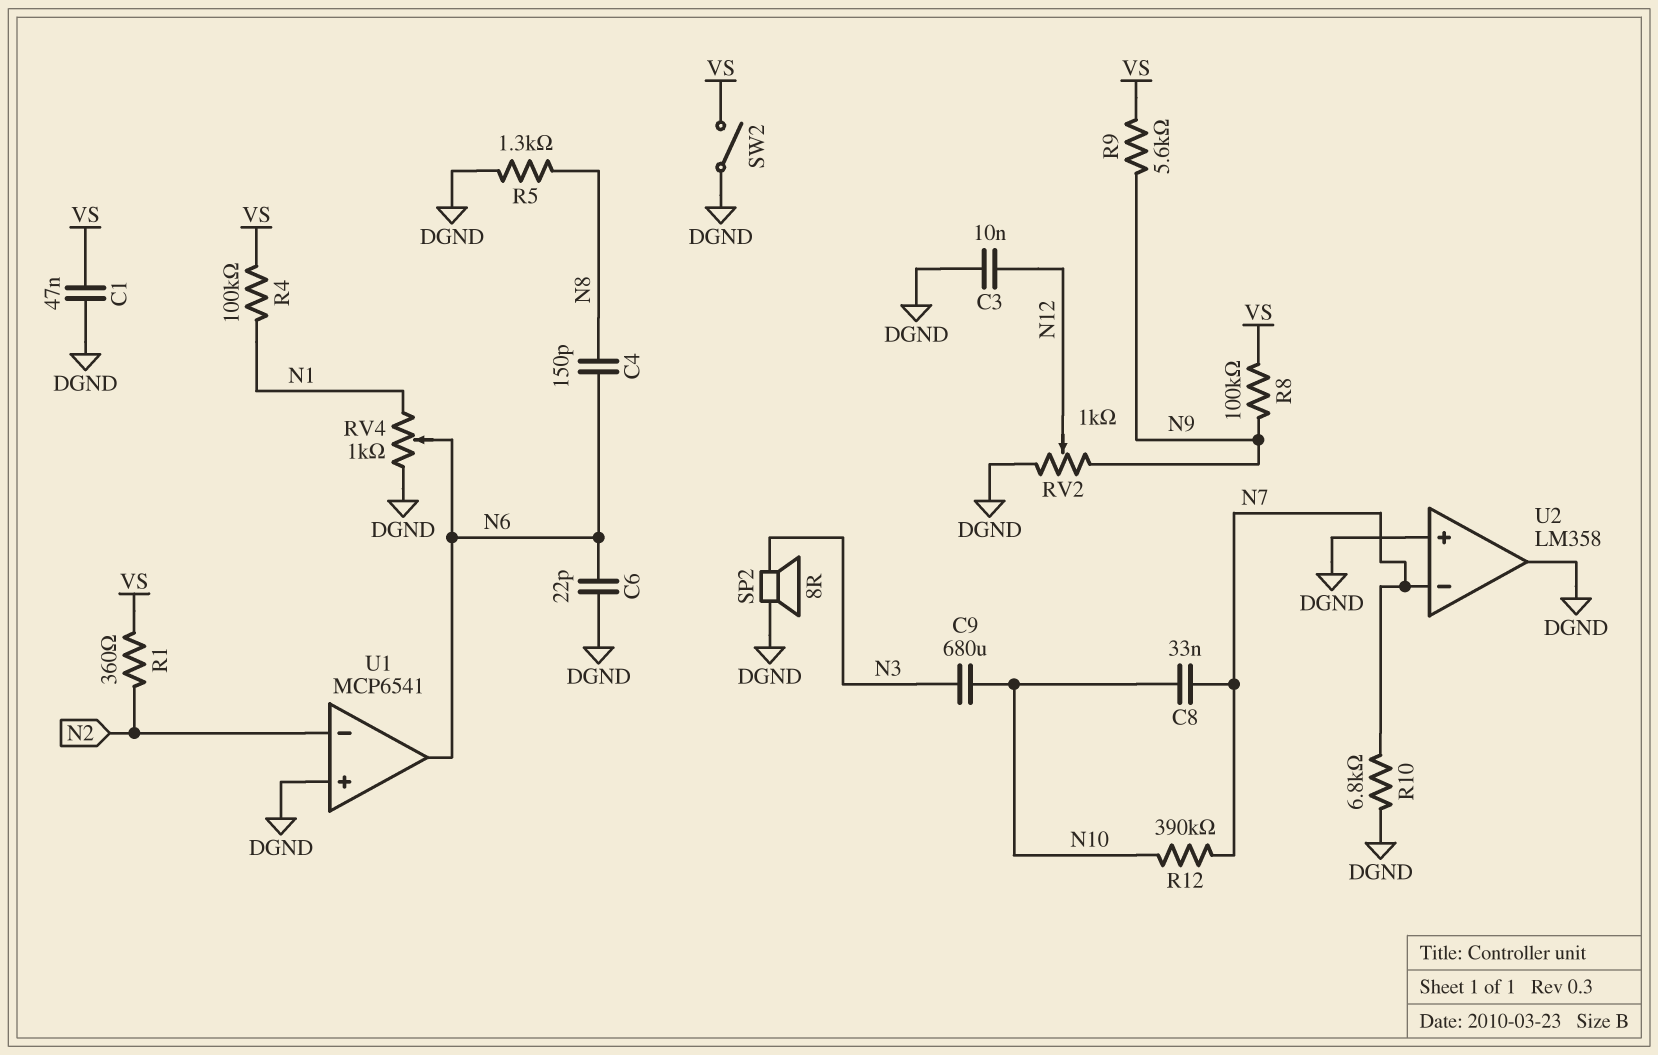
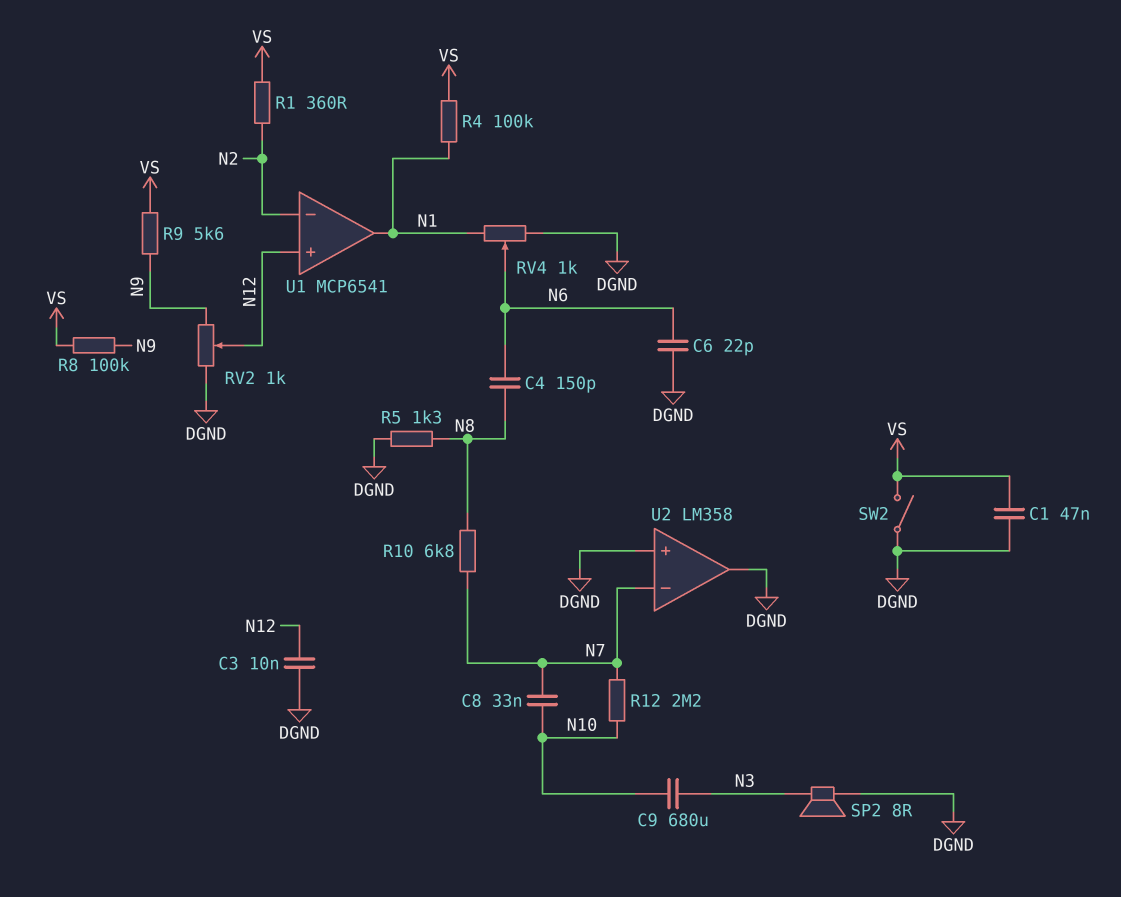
R10: 6.8k (DGND, N7) -> 6.8k (N7, N8)
R12: 390k (N7, N10) -> 2.2M (N7, N10)
U1 pin in+: DGND -> N12
U1 pin out: N6 -> N1

